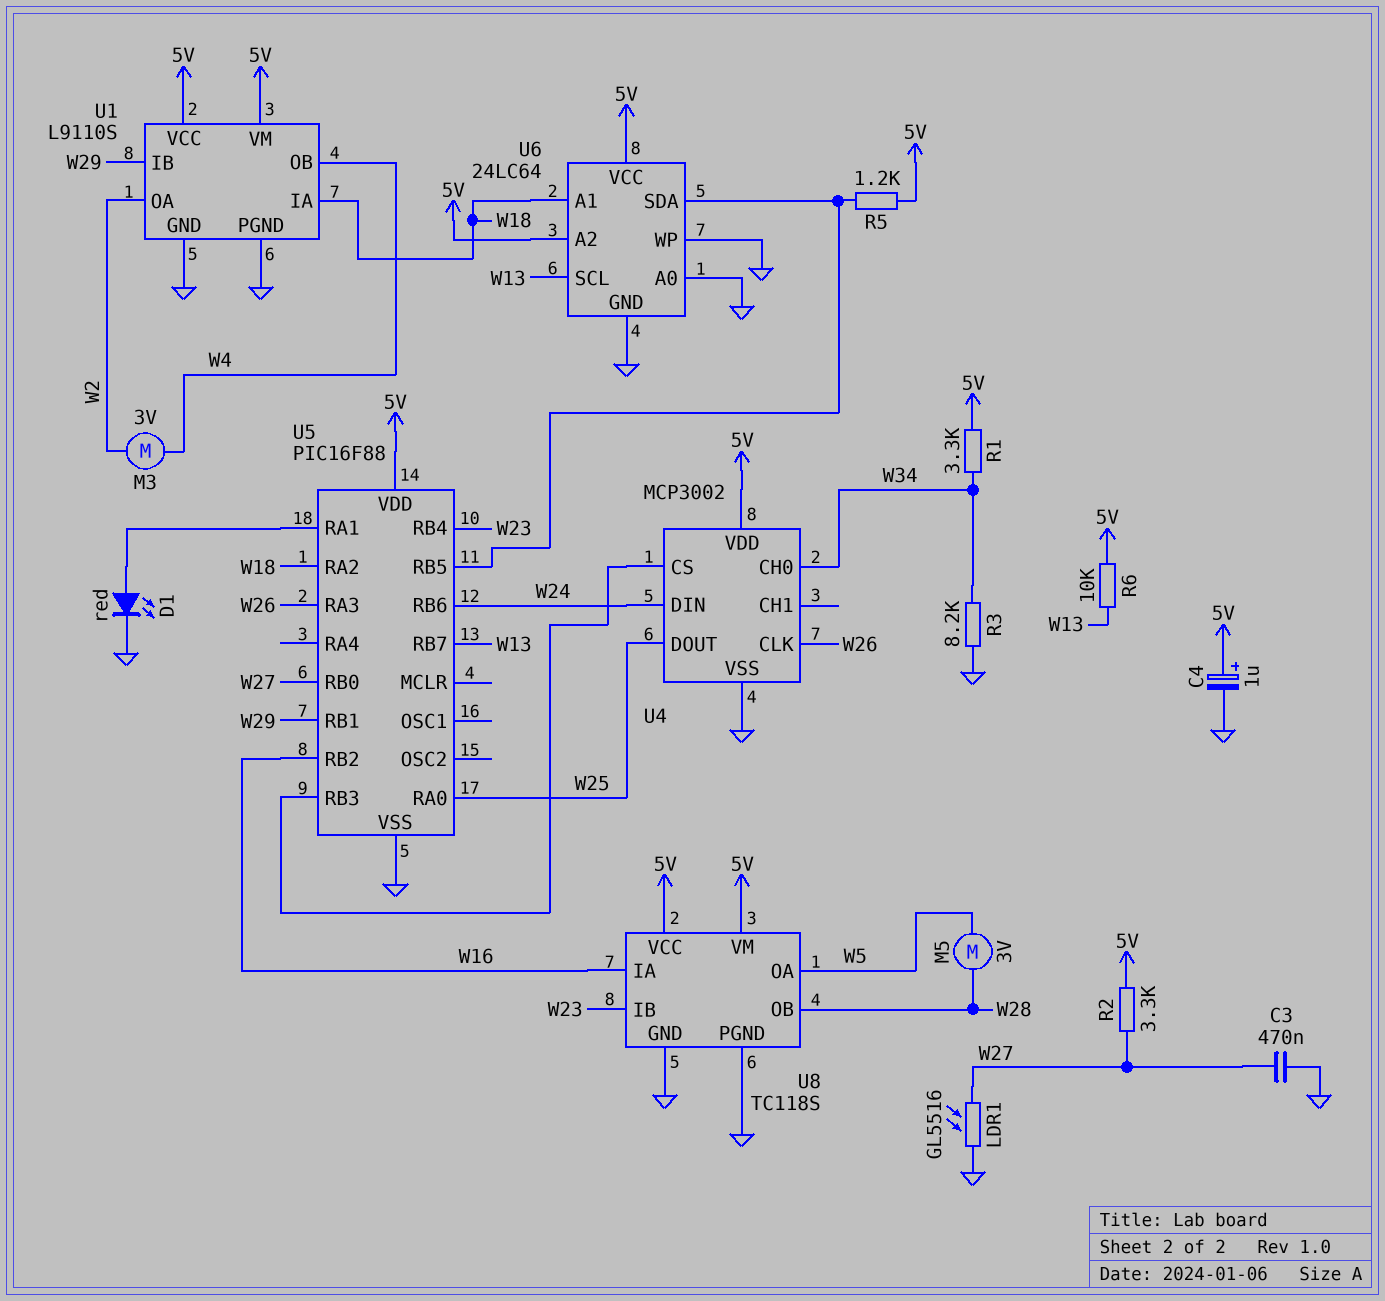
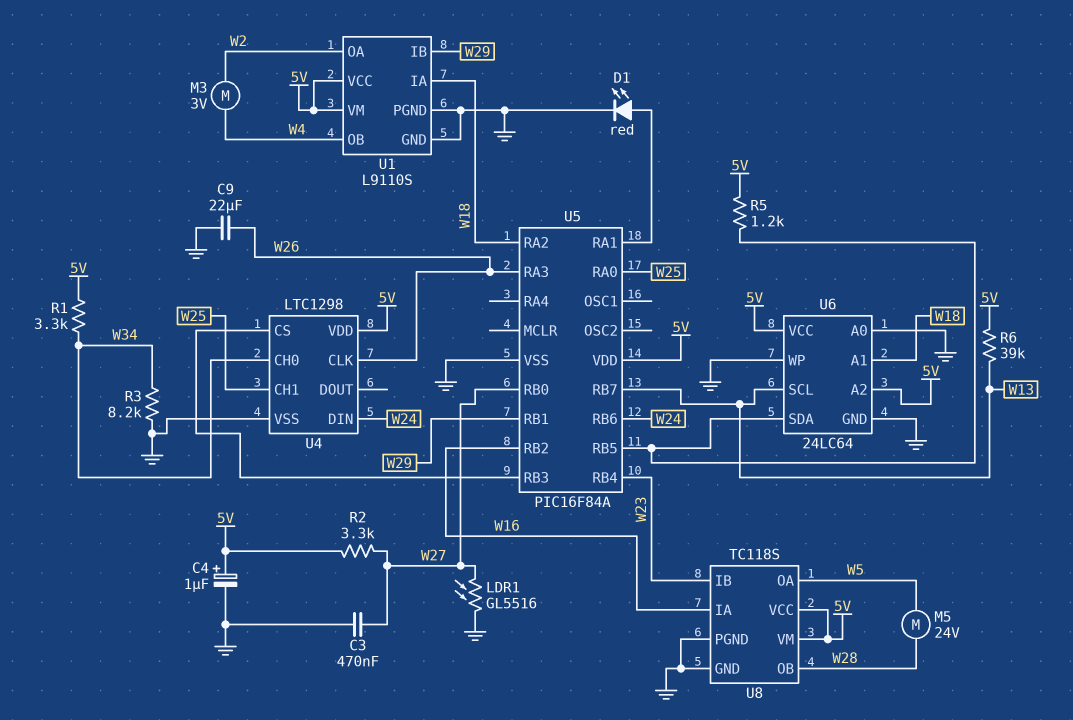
C9: none -> 22uF (GND, W26)
M5: motor 3V (W5, W28) -> motor 24V (W5, W28)
R6: 10k (5V, W13) -> 39k (5V, W13)
U4: MCP3002 -> LTC1298
U4 pin CH1: none -> W25
U4 pin DOUT: W25 -> none
U5: PIC16F88 -> PIC16F84A

